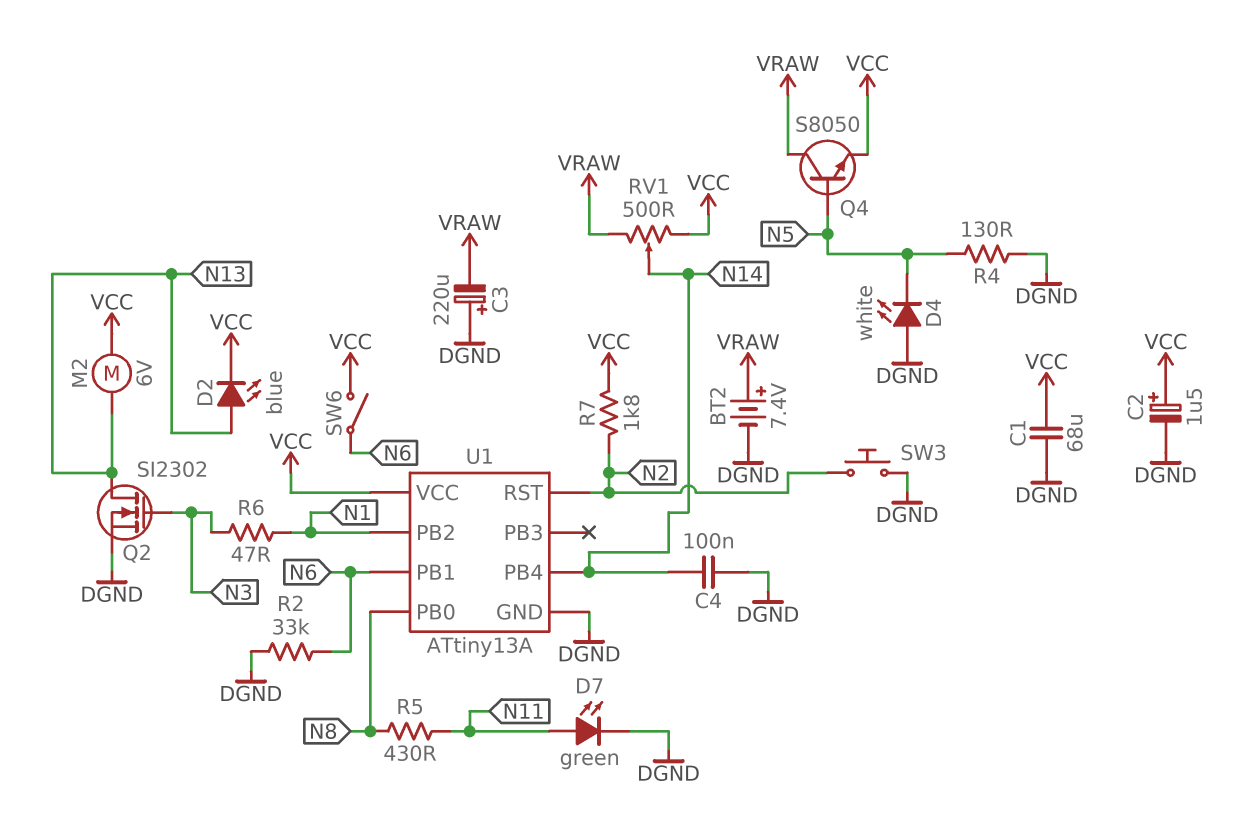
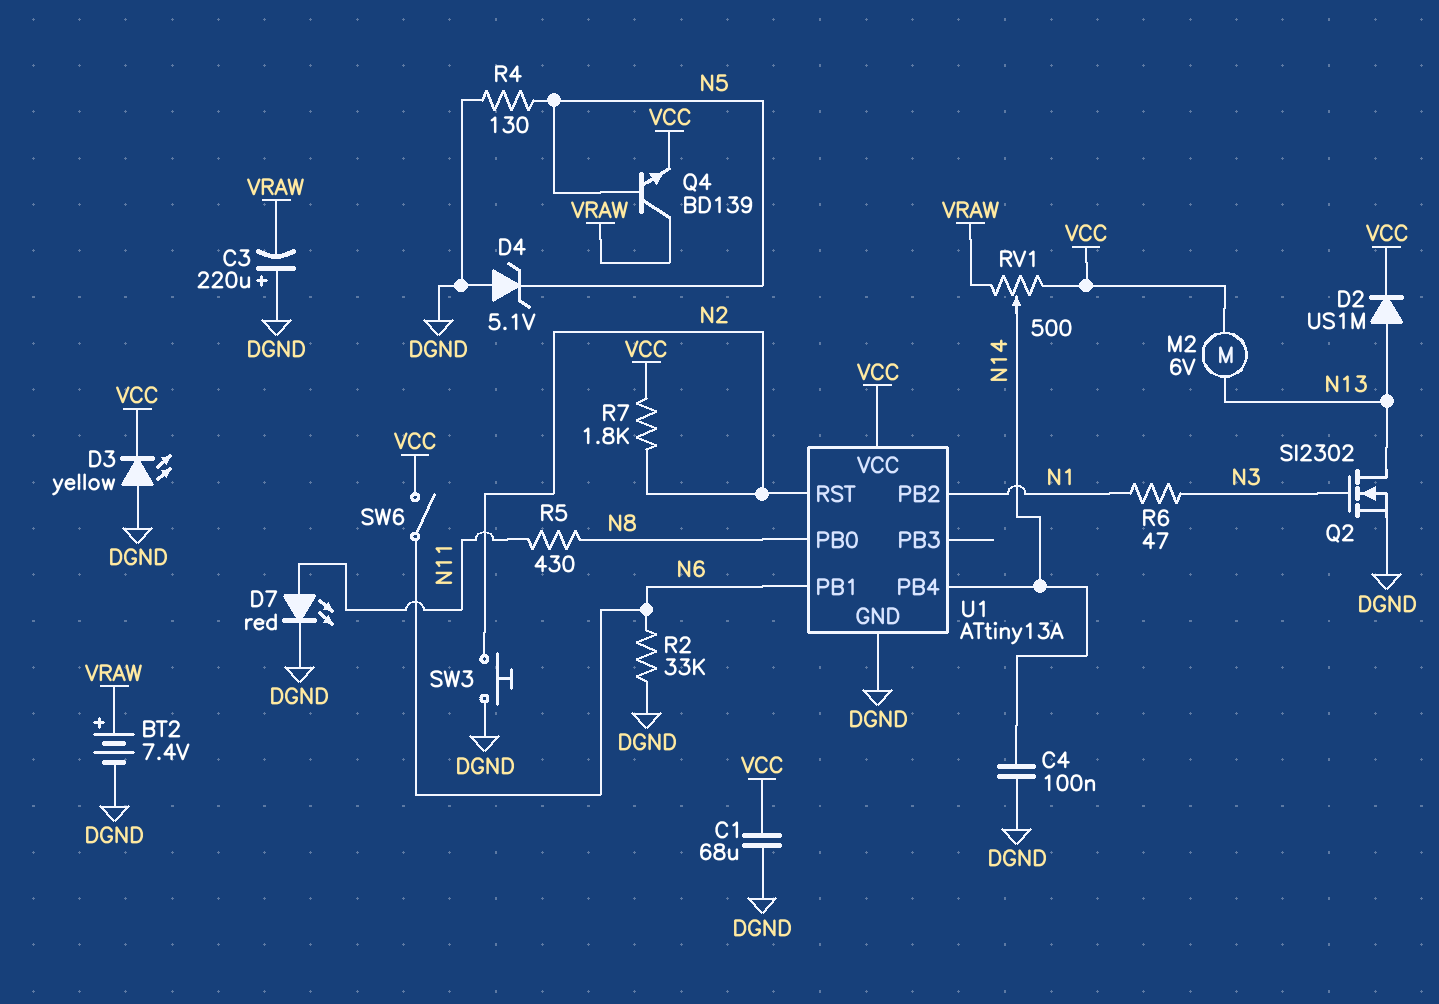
C2: 1.5uF (plus VCC, minus DGND) -> none
D2: LED blue (A N13, K VCC) -> diode US1M (A N13, K VCC)
D3: none -> LED yellow (A DGND, K VCC)
D4: LED white (A DGND, K N5) -> zener 5.1V (A DGND, K N5)
D7: LED green (A N11, K DGND) -> LED red (A N11, K DGND)
Q4: NPN S8050 (B N5, C VRAW, E VCC) -> NPN BD139 (B N5, C VRAW, E VCC)

